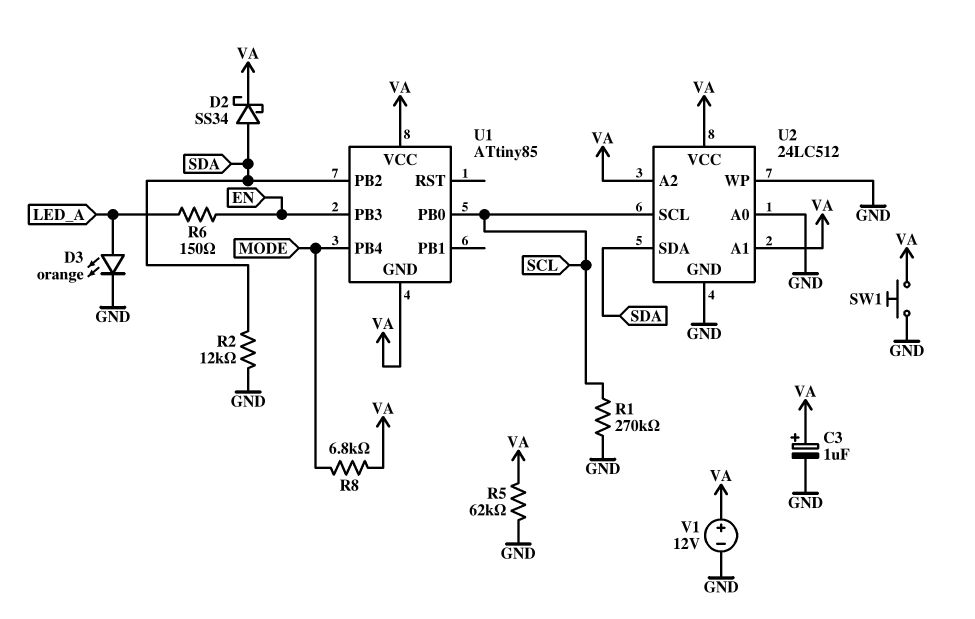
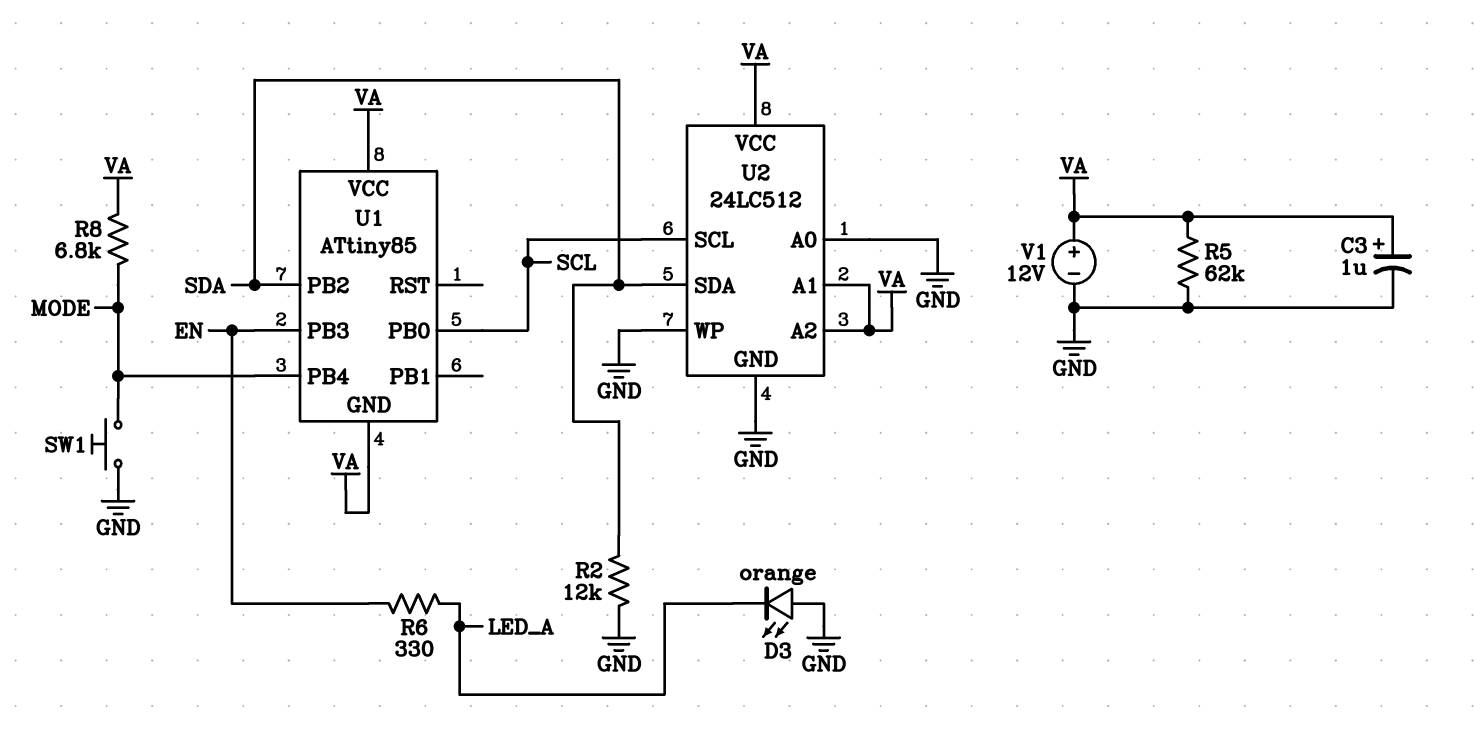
D2: schottky SS34 (A SDA, K VA) -> none
D3: LED orange (A LED_A, K GND) -> LED orange (A GND, K LED_A)
R1: 270k (GND, SCL) -> none
R6: 150 (EN, LED_A) -> 330 (EN, LED_A)
SW1: button (GND, VA) -> button (GND, MODE)

